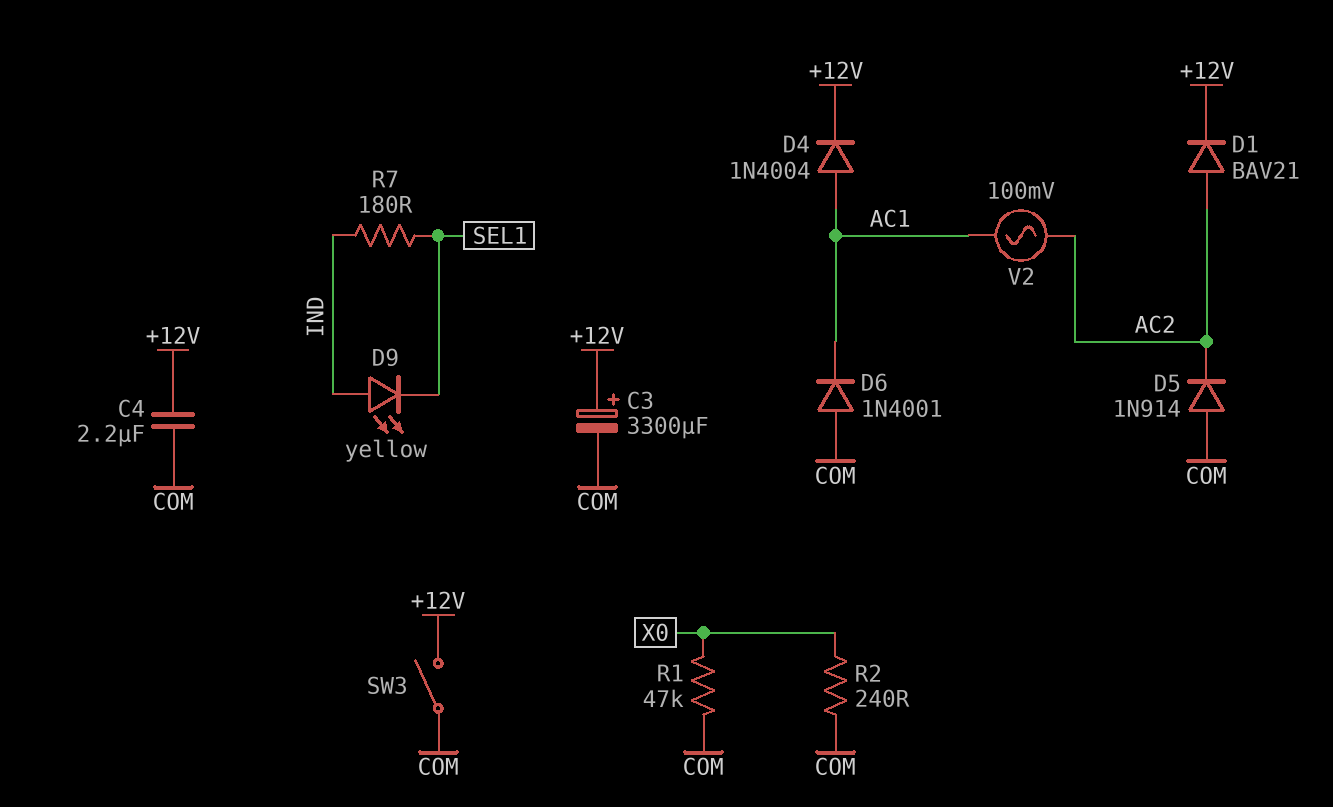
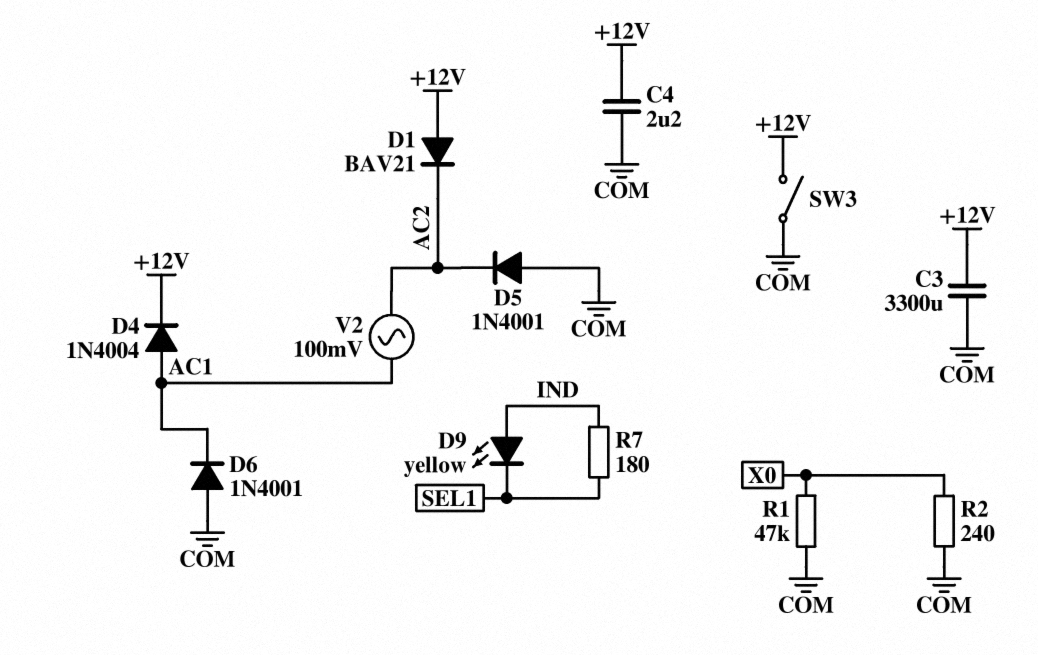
C3: 3300uF (plus +12V, minus COM) -> 3300uF (+12V, COM)
D1: diode BAV21 (A AC2, K +12V) -> diode BAV21 (A +12V, K AC2)
D5: diode 1N914 (A COM, K AC2) -> diode 1N4001 (A COM, K AC2)

